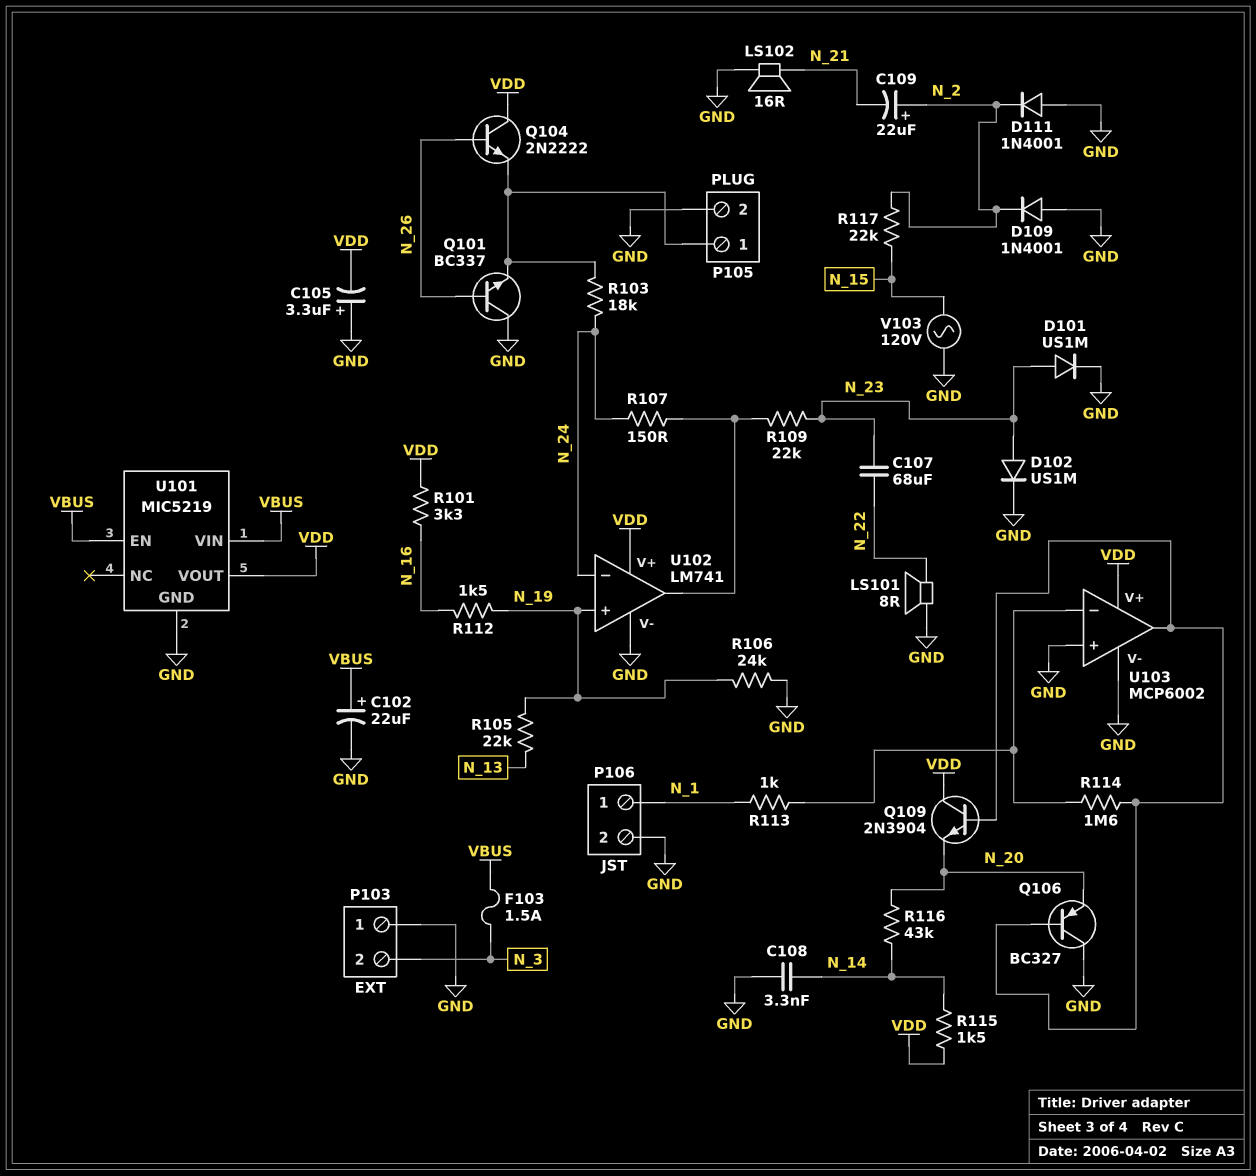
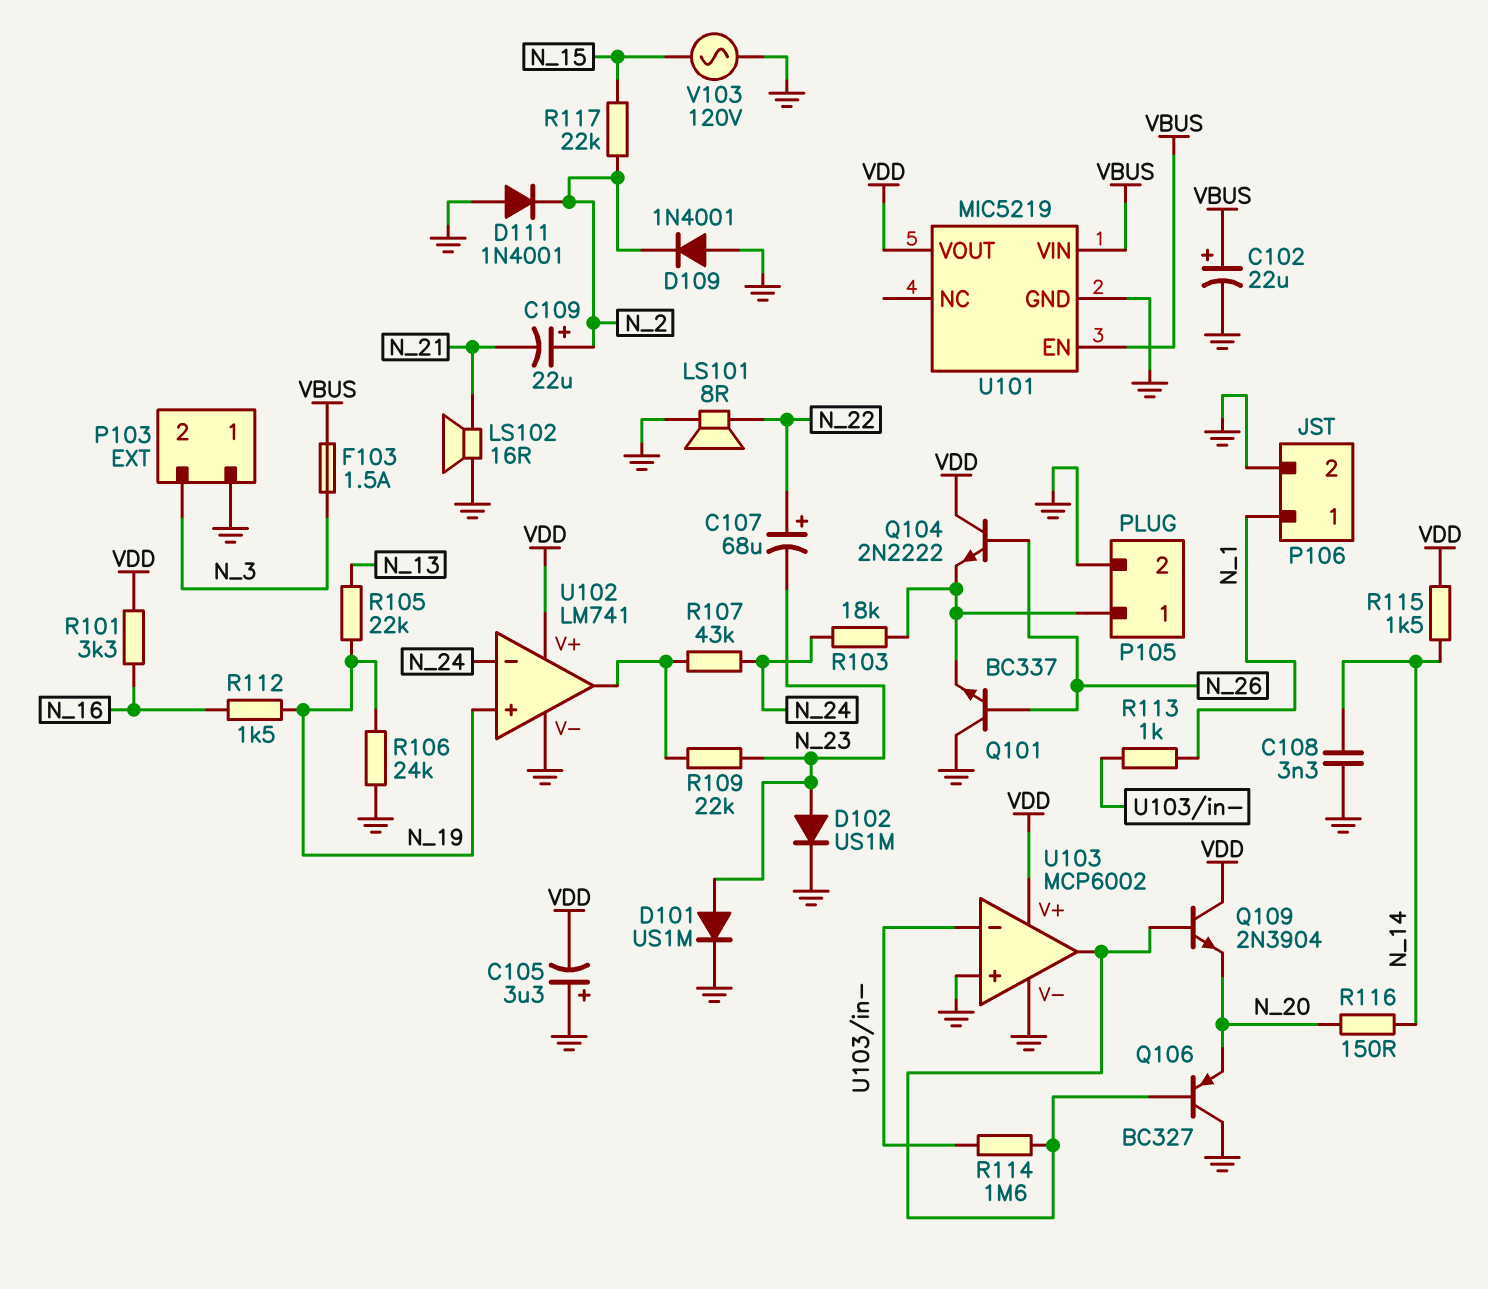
C107: 68uF (N_22, N_23) -> 68uF (plus N_22, minus N_23)
R107: 150 (N_24, U102/out) -> 43k (N_24, U102/out)
R116: 43k (N_14, N_20) -> 150 (N_14, N_20)

